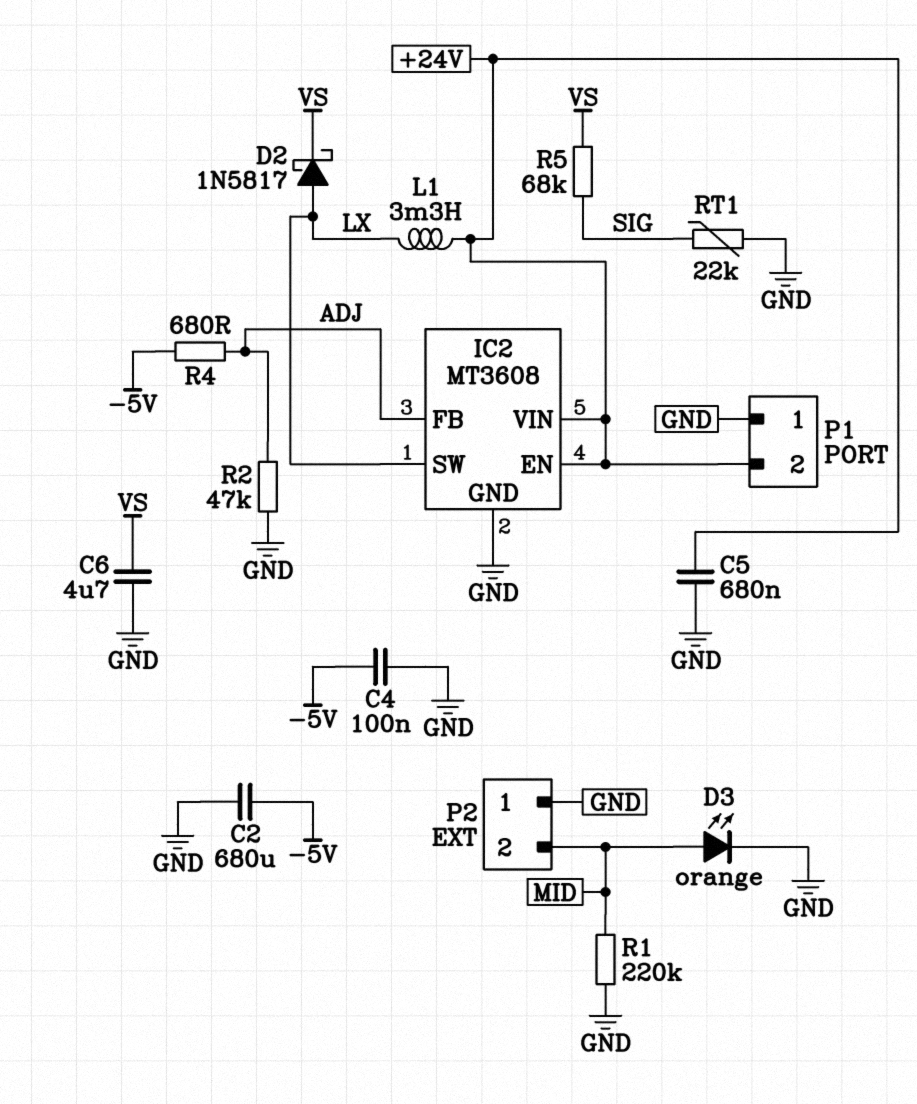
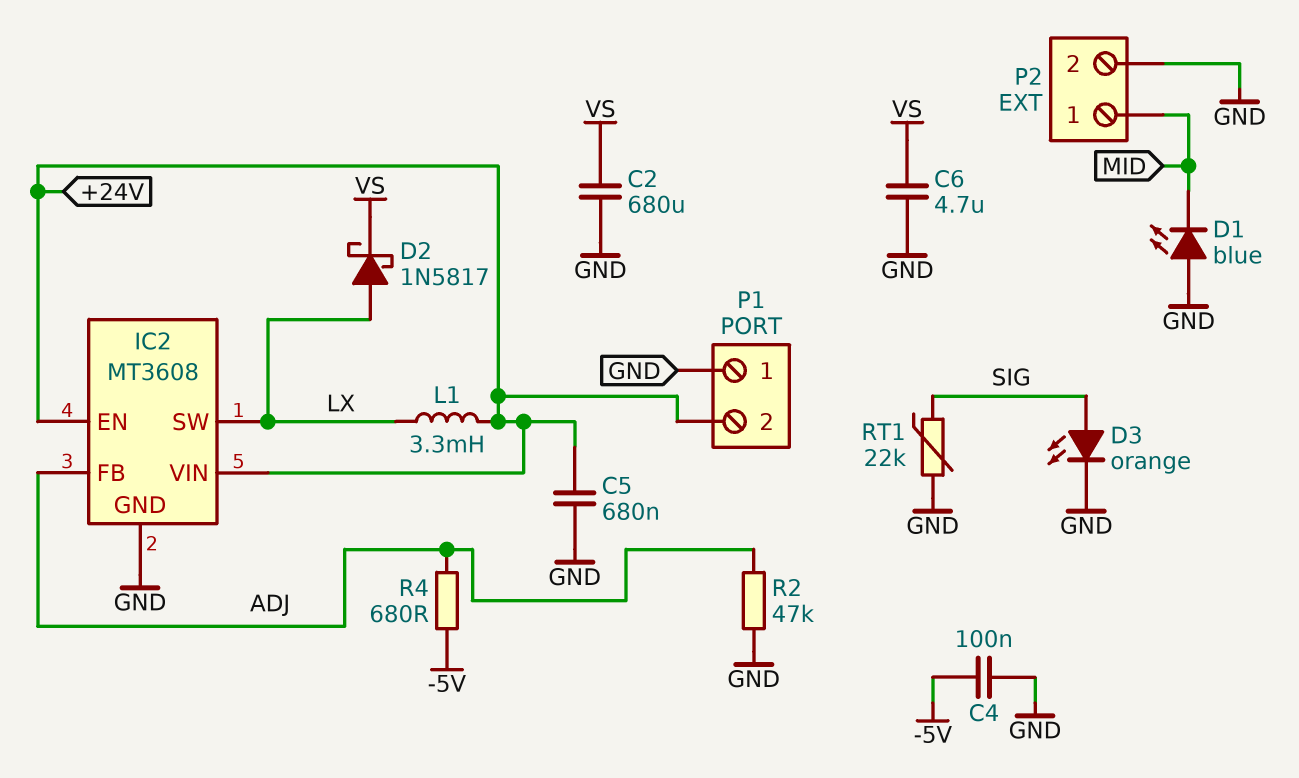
C2: 680uF (-5V, GND) -> 680uF (GND, VS)
D1: none -> LED blue (A GND, K MID)
D3: LED orange (A MID, K GND) -> LED orange (A SIG, K GND)
P2 pin 1: GND -> MID
P2 pin 2: MID -> GND
R1: 220k (GND, MID) -> none
R5: 68k (SIG, VS) -> none

